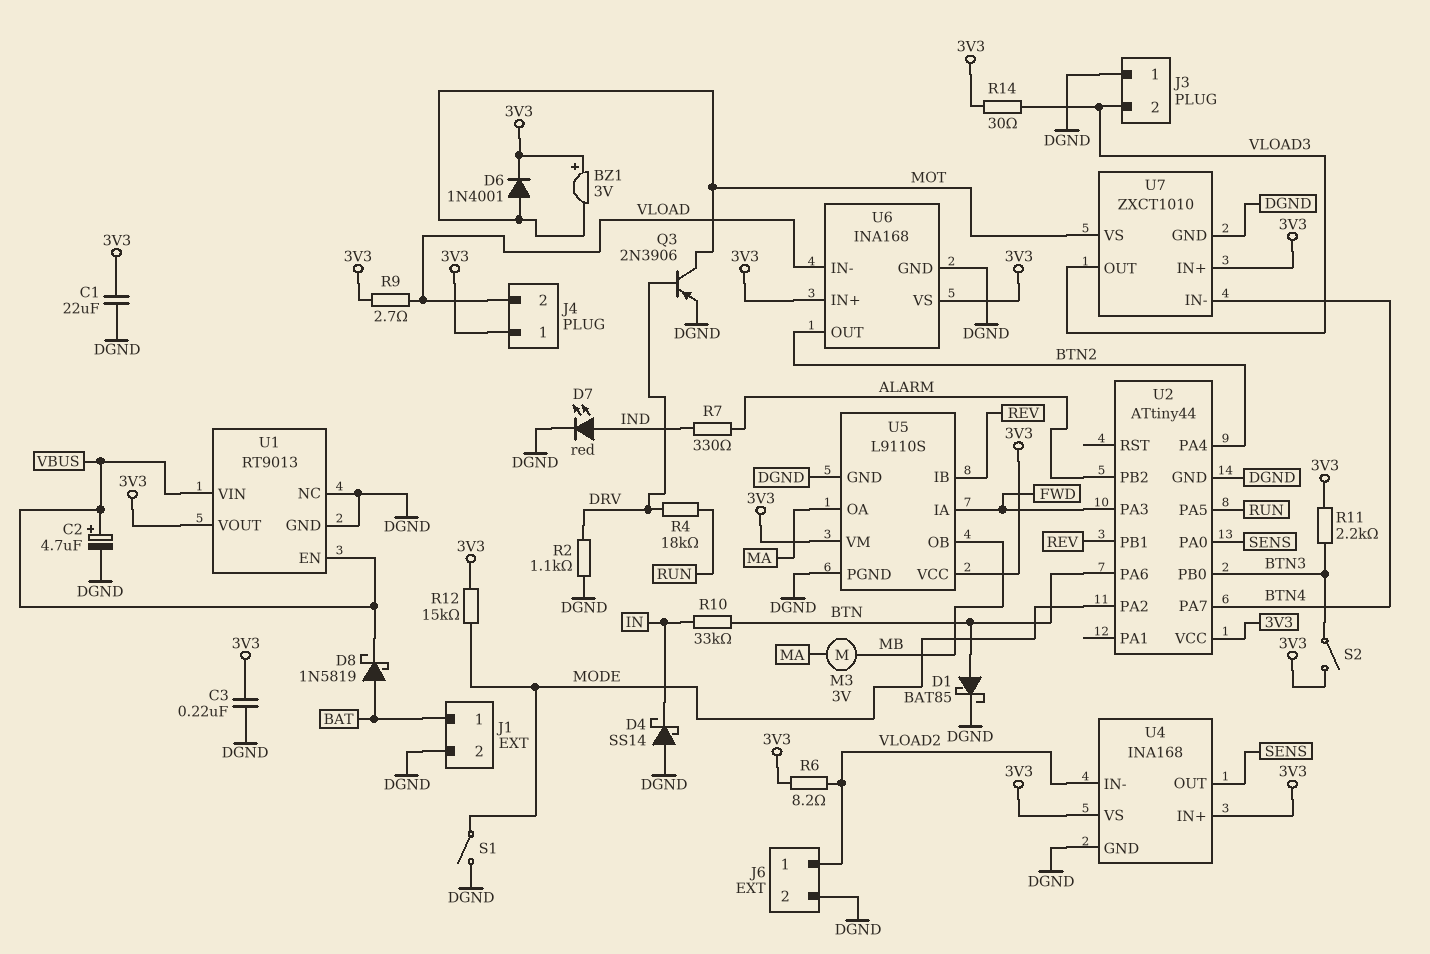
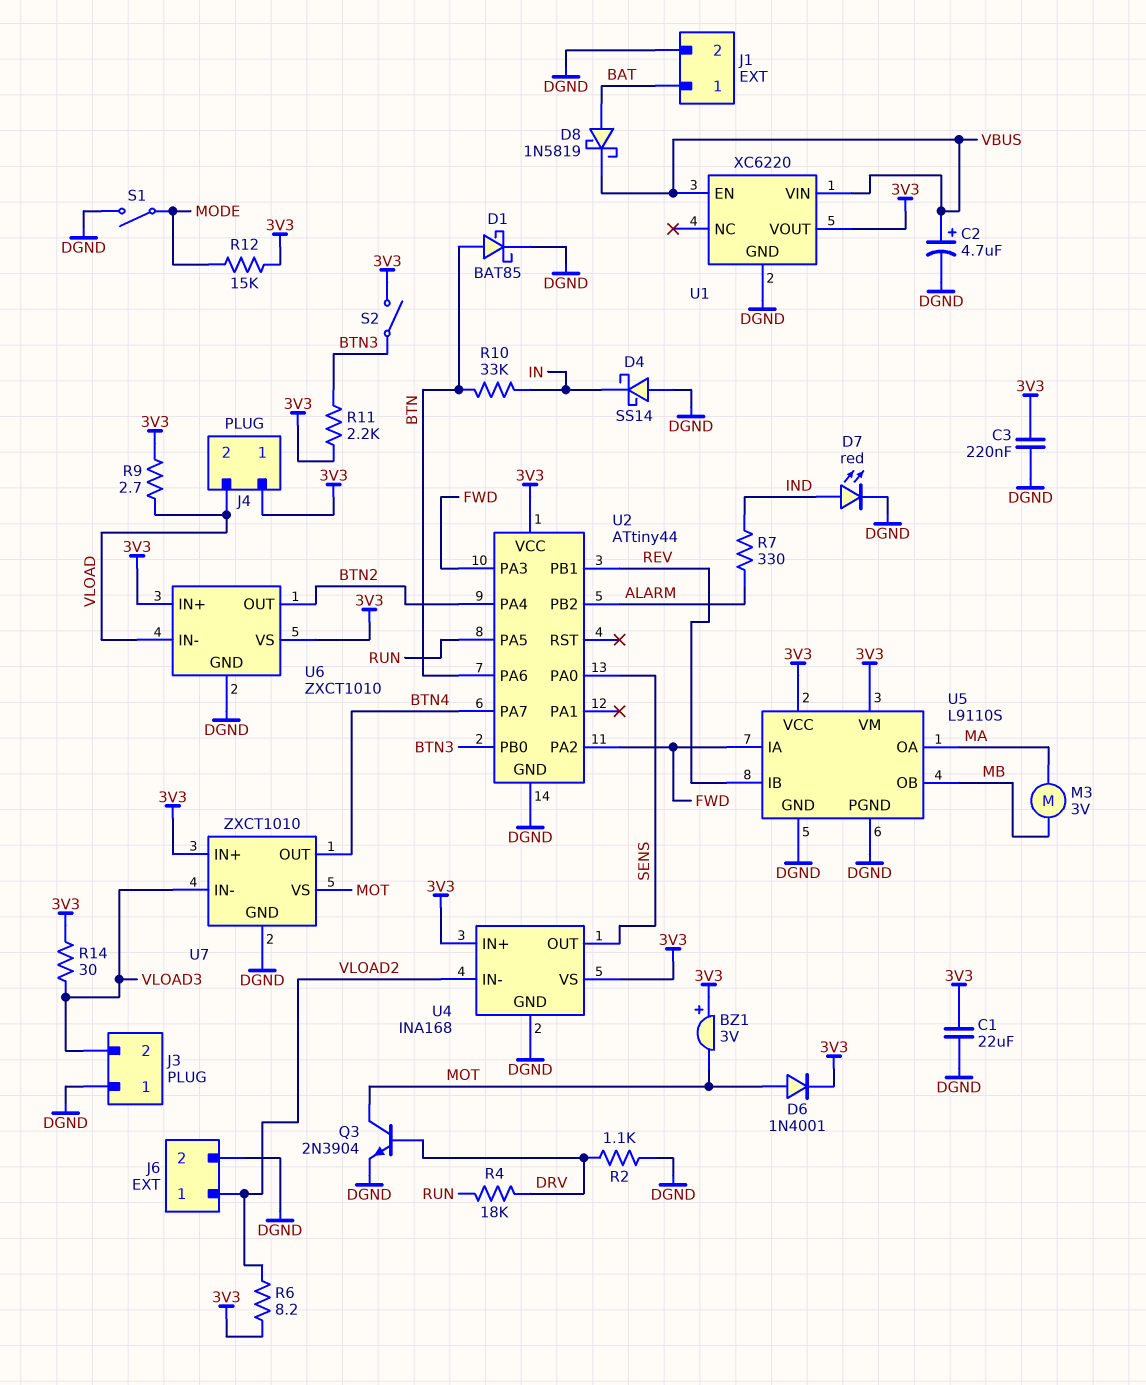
Q3: PNP 2N3906 (B DRV, C MOT, E DGND) -> NPN 2N3904 (B DRV, C MOT, E DGND)
U1: RT9013 -> XC6220
U1 pin NC: DGND -> none
U2 pin PA2: MODE -> FWD
U6: INA168 -> ZXCT1010
U7 pin IN-: BTN4 -> VLOAD3
U7 pin OUT: VLOAD3 -> BTN4

